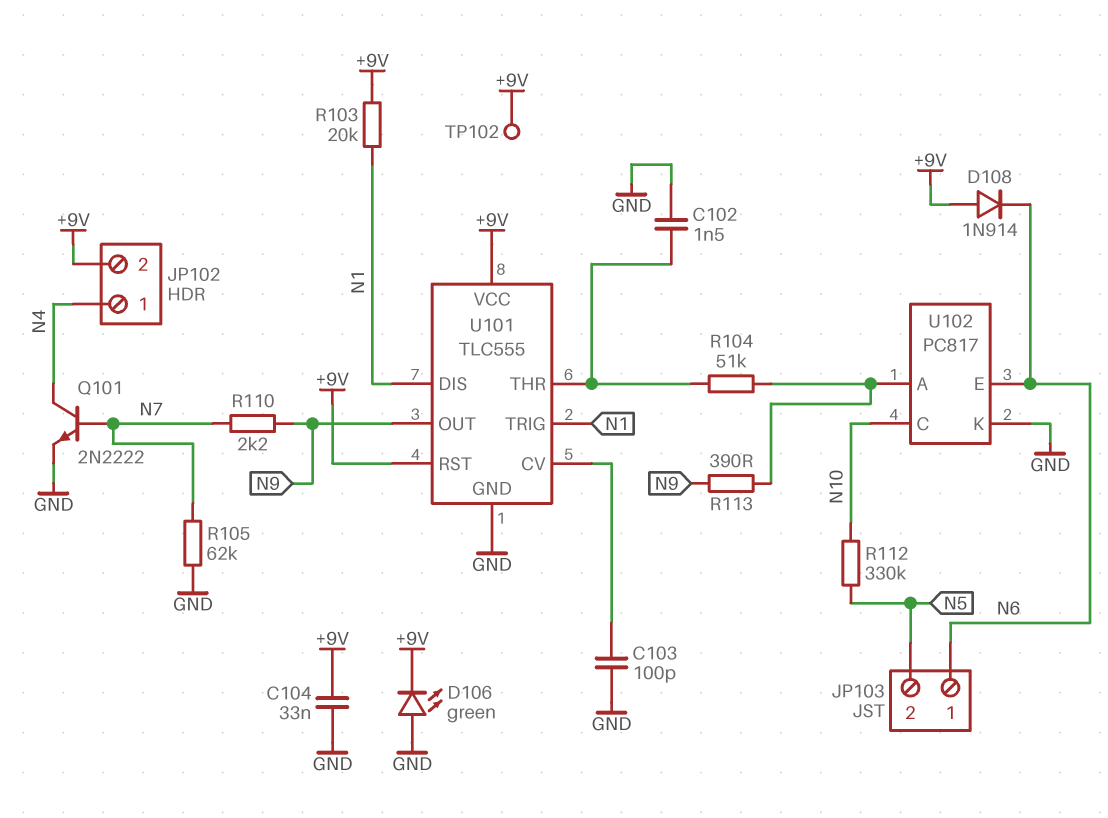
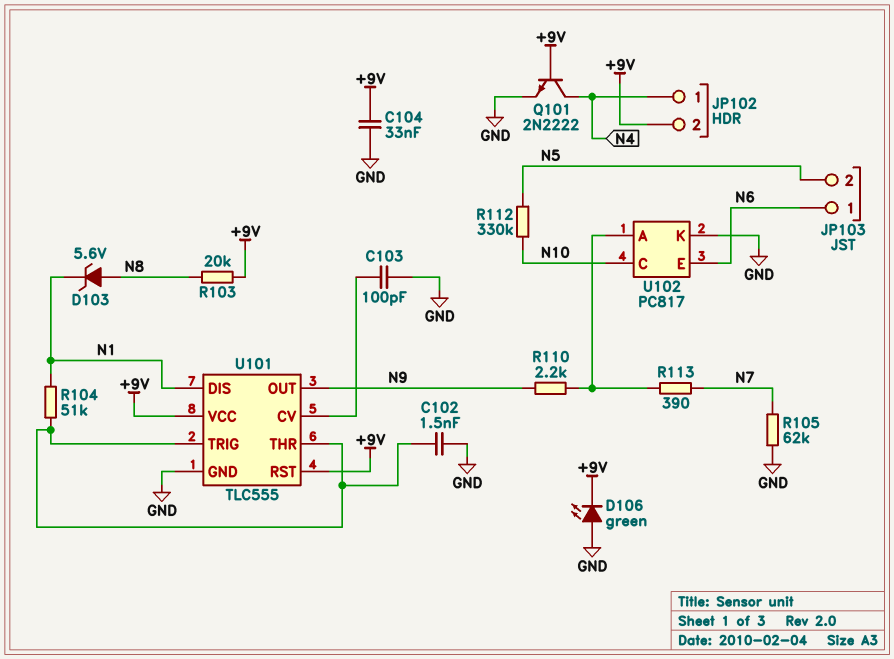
D103: none -> zener 5.6V (A N8, K N1)
D108: diode 1N914 (A +9V, K N6) -> none
Q101: NPN 2N2222 (B N7, C N4, E GND) -> NPN 2N2222 (B +9V, C N4, E GND)
R103: 20k (+9V, N1) -> 20k (+9V, N8)
R104: 51k (U101/THR, U102/A) -> 51k (N1, U101/THR)
R110: 2.2k (N7, N9) -> 2.2k (N9, U102/A)
R113: 390 (N9, U102/A) -> 390 (N7, U102/A)
TP102: test point (+9V) -> none
U101 pin TRIG: N1 -> U101/THR

